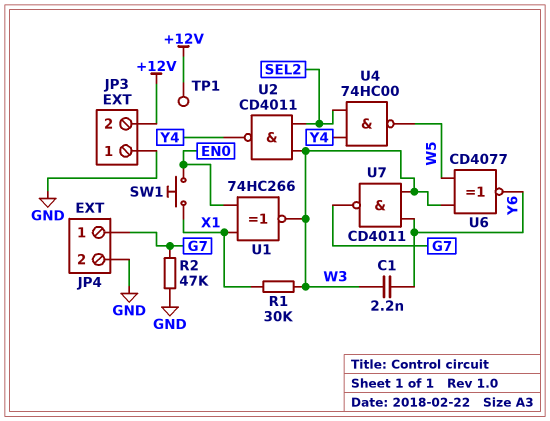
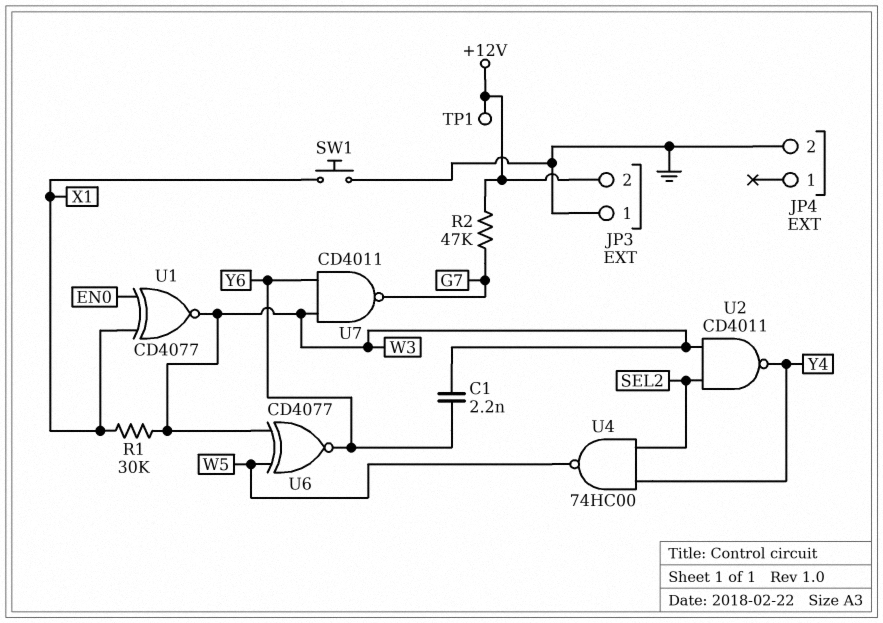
JP4 pin 1: G7 -> none
R2: 47k (G7, GND) -> 47k (+12V, G7)
SW1: button (EN0, X1) -> button (GND, X1)
U1: XNOR 74HC266 (in EN0, in X1, out W3) -> XNOR CD4077 (in EN0, in X1, out W3)

